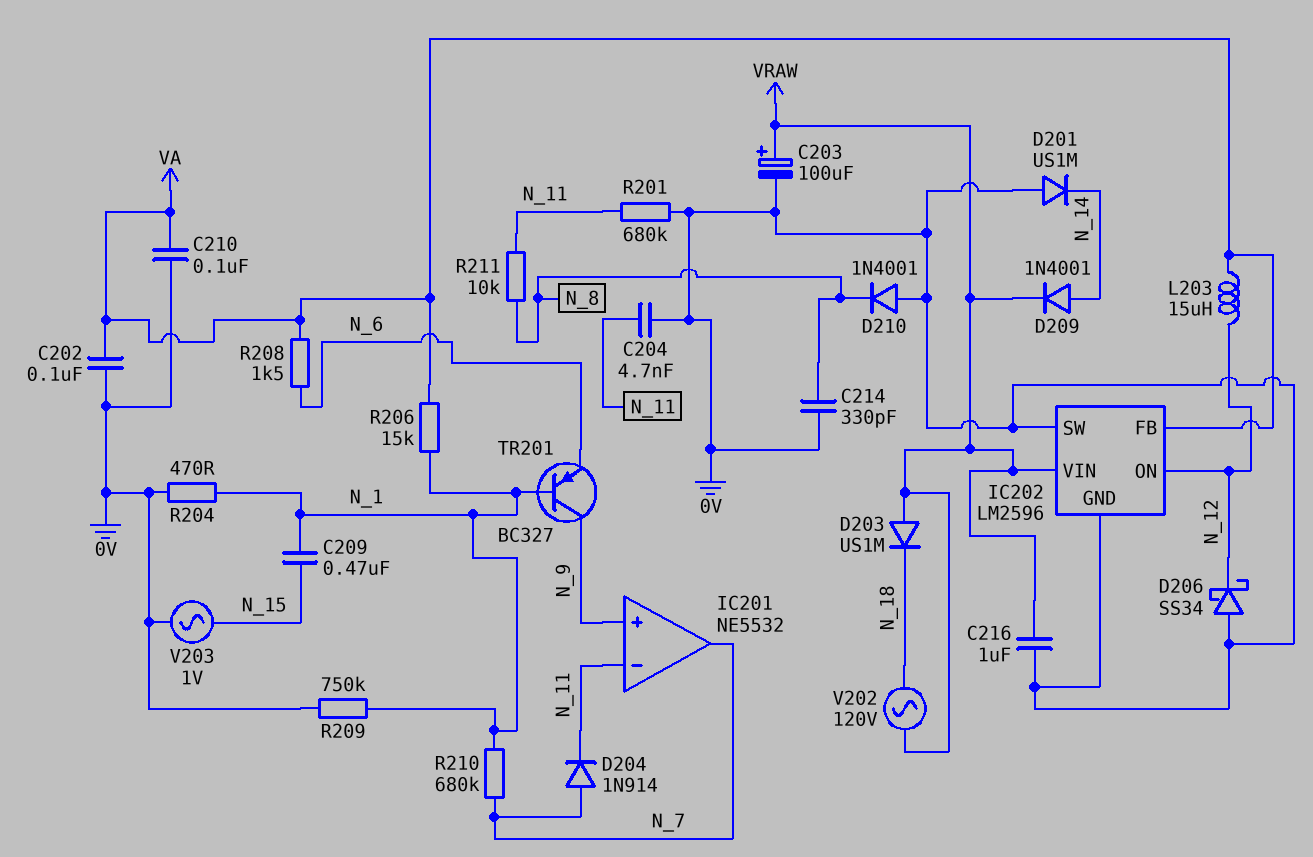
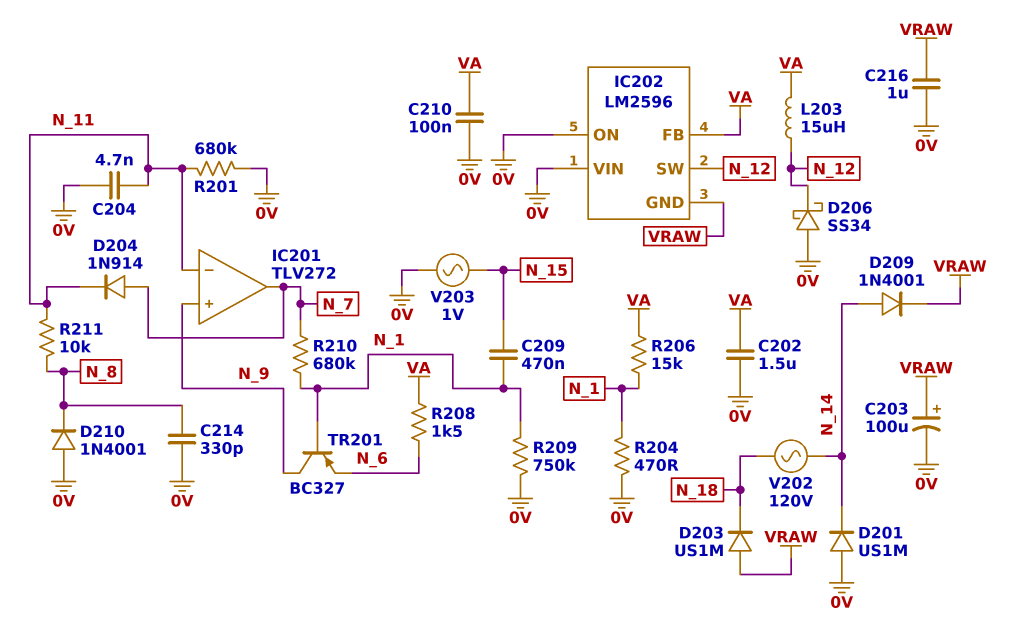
C202: 100nF (0V, VA) -> 1.5uF (0V, VA)
IC201: NE5532 -> TLV272
IC202 pin GND: 0V -> VRAW
IC202 pin ON: N_12 -> 0V
IC202 pin SW: 0V -> N_12
IC202 pin VIN: VRAW -> 0V
V202: AC 120V (N_18, VRAW) -> AC 120V (N_14, N_18)

